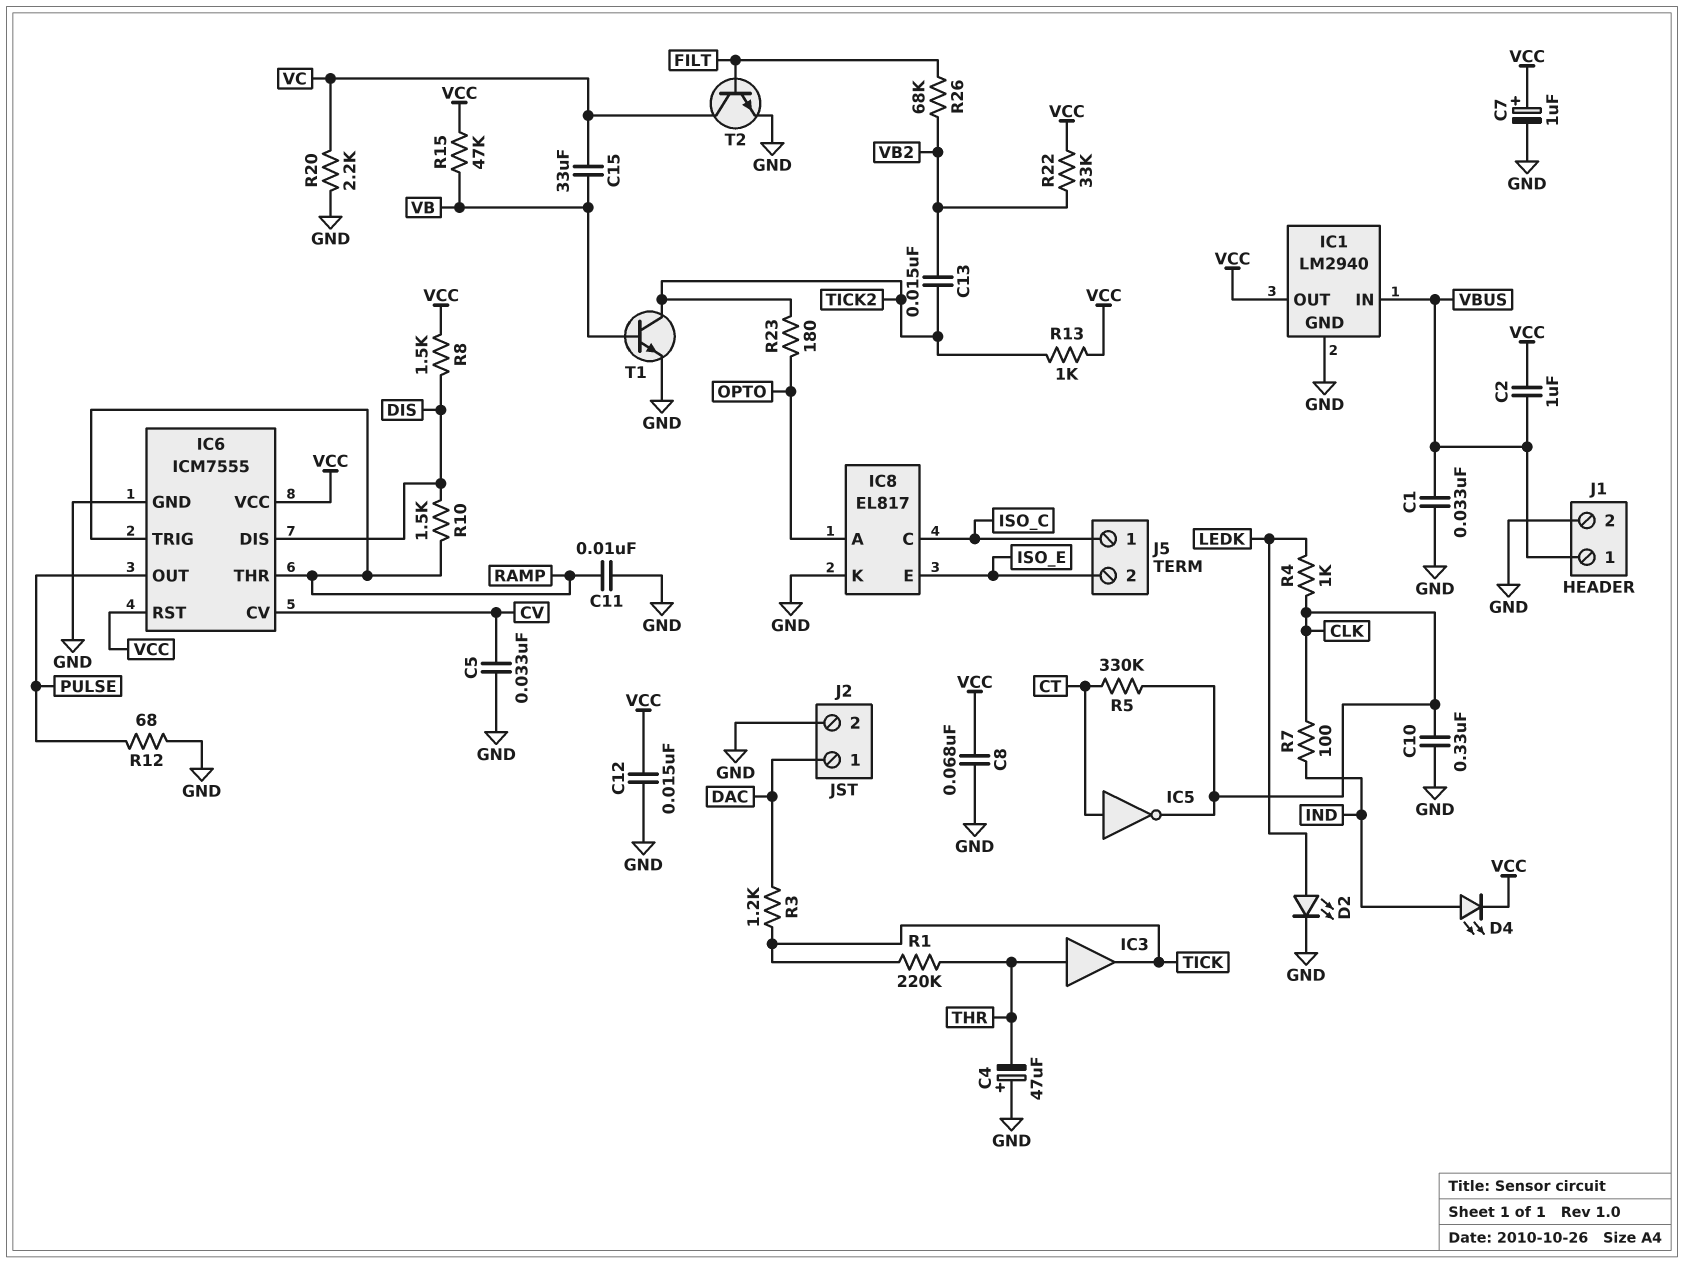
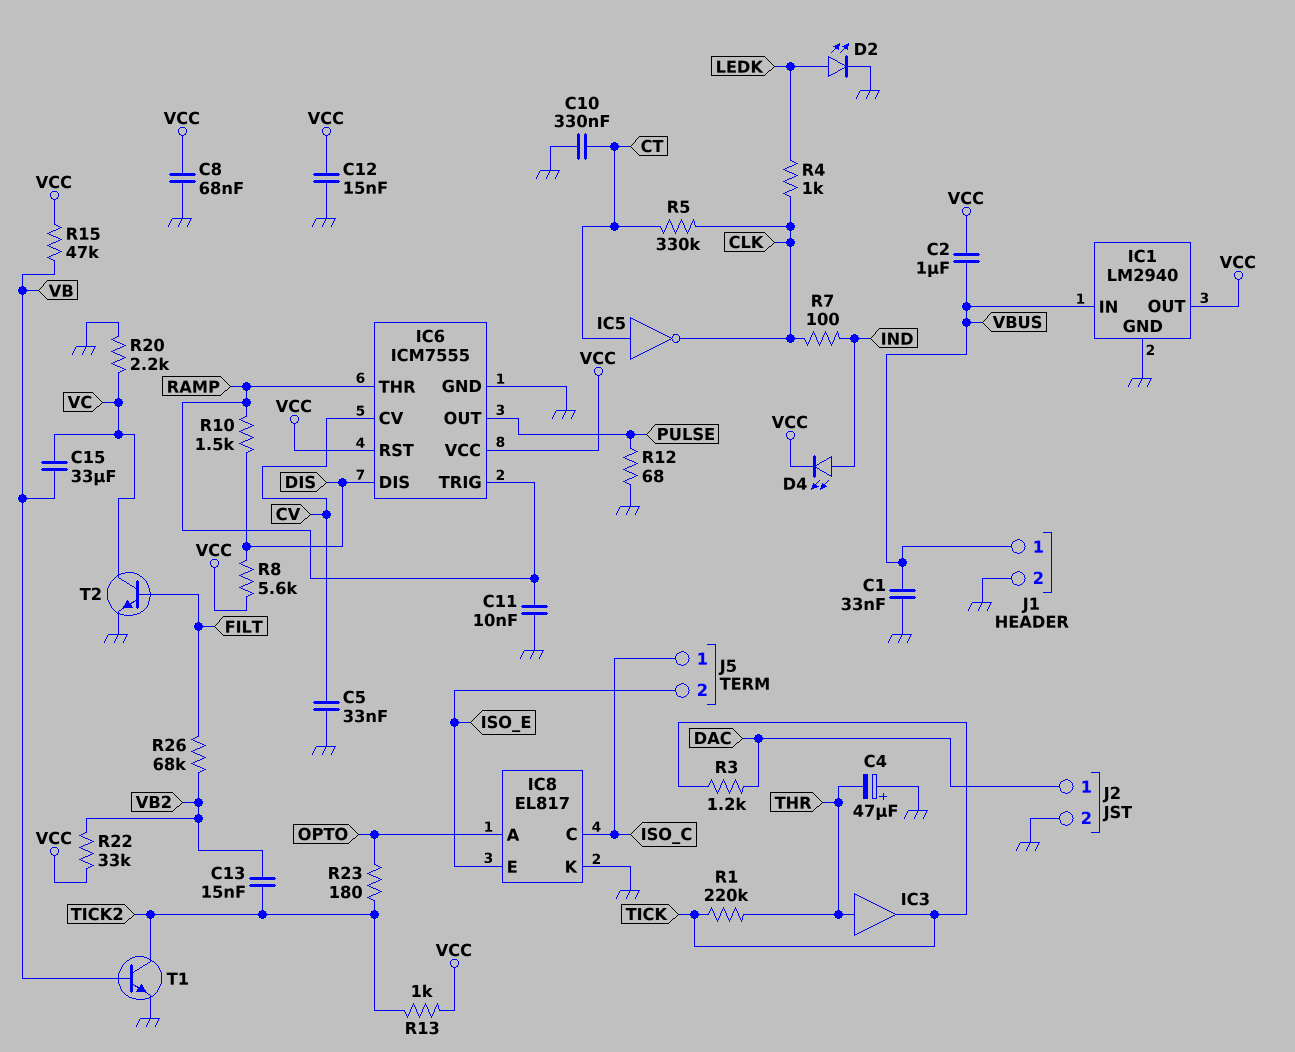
C7: 1uF (plus VCC, minus GND) -> none
C10: 330nF (CLK, GND) -> 330nF (CT, GND)
R8: 1.5k (DIS, VCC) -> 5.6k (DIS, VCC)

